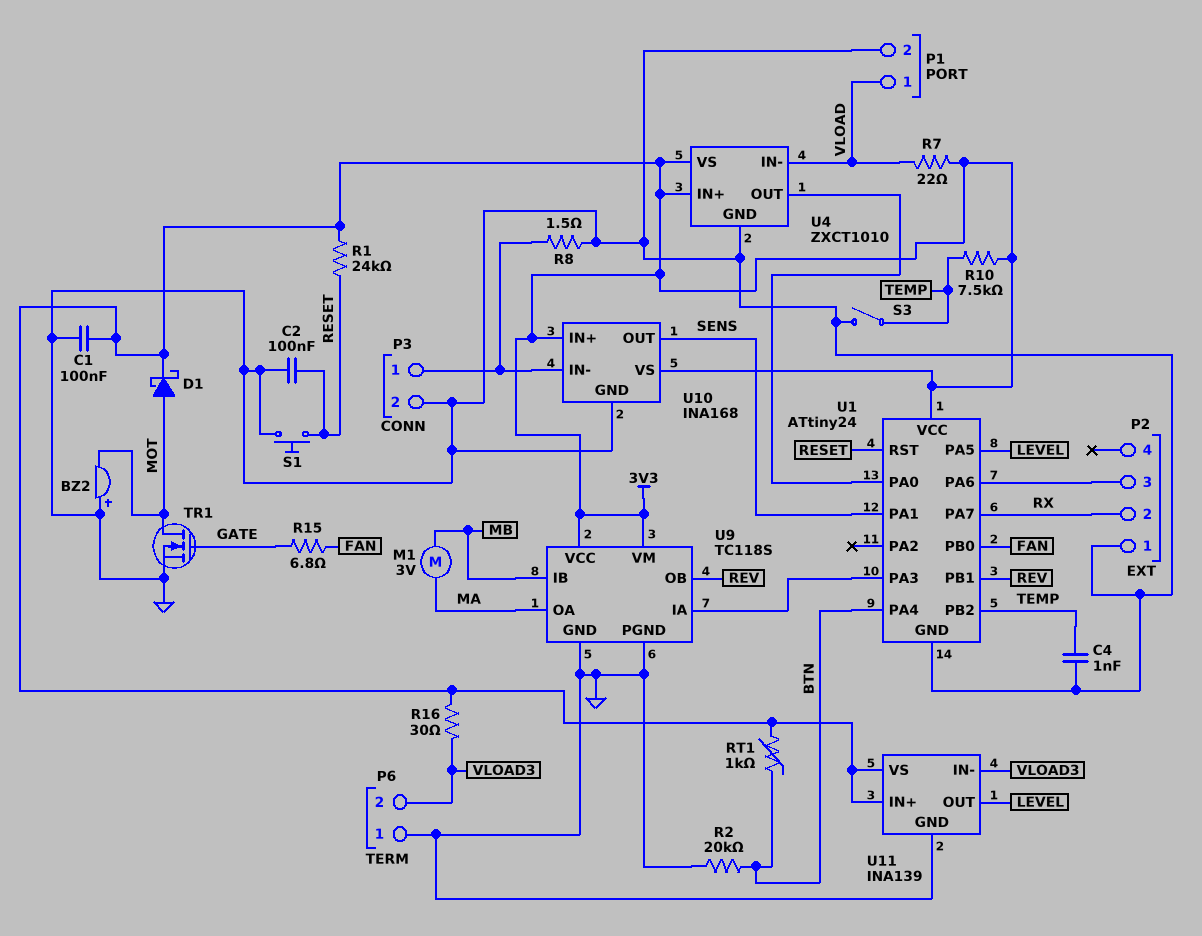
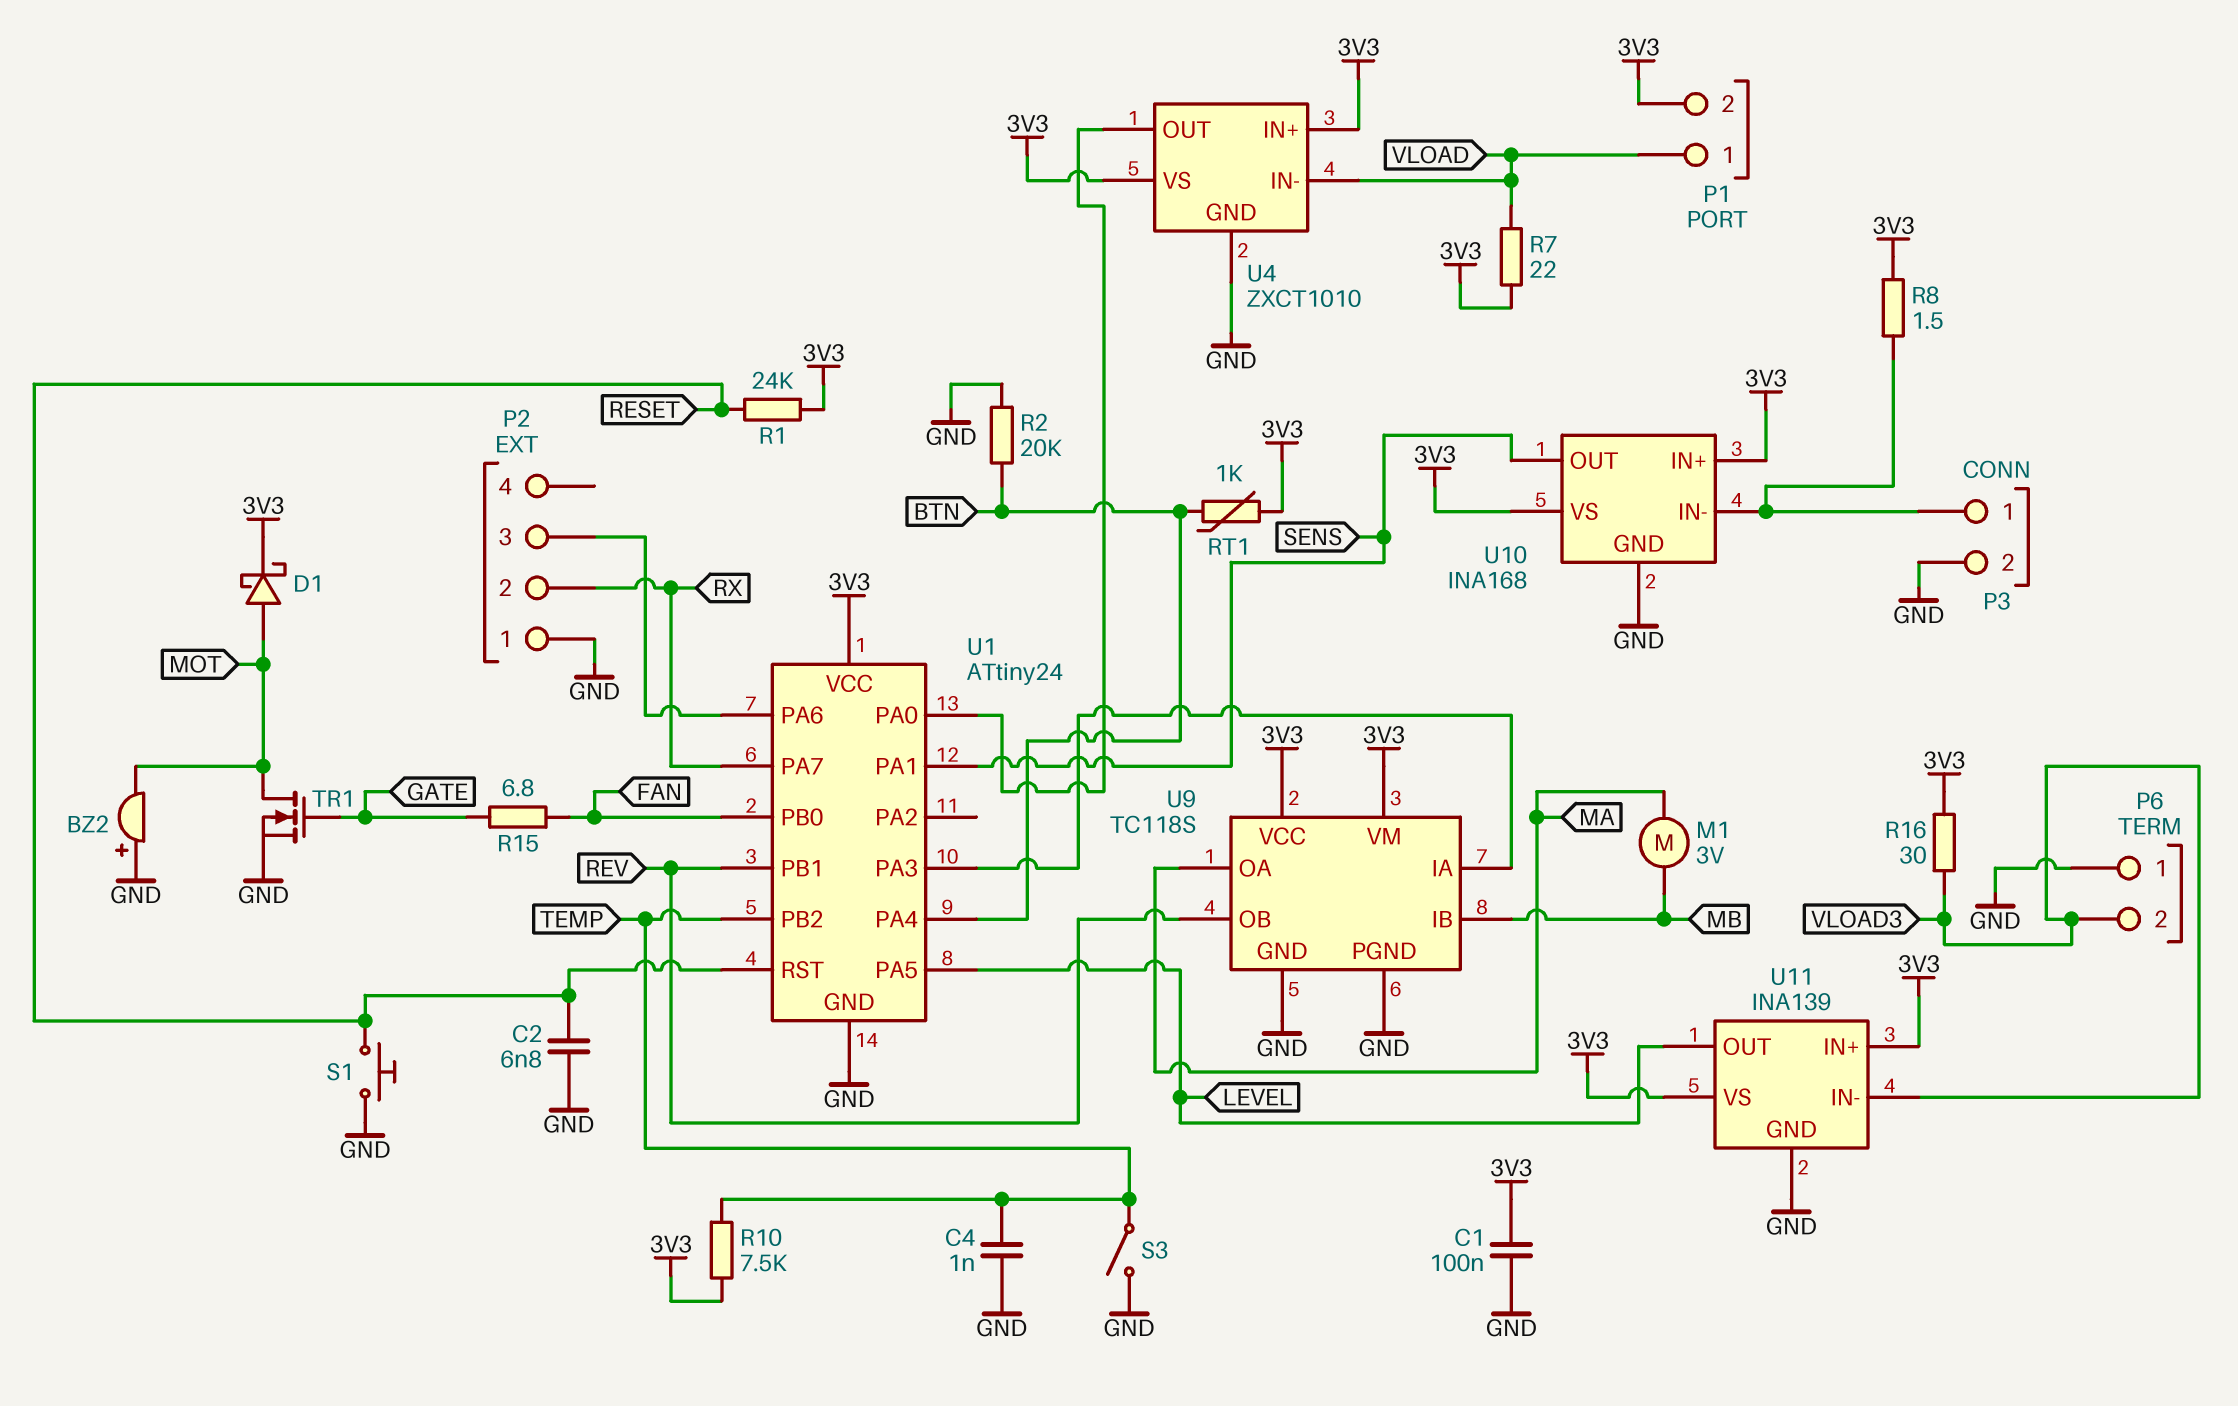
C2: 100nF (GND, RESET) -> 6.8nF (GND, RESET)
P1 pin 2: GND -> 3V3
R8: 1.5 (GND, P3/1) -> 1.5 (3V3, P3/1)

